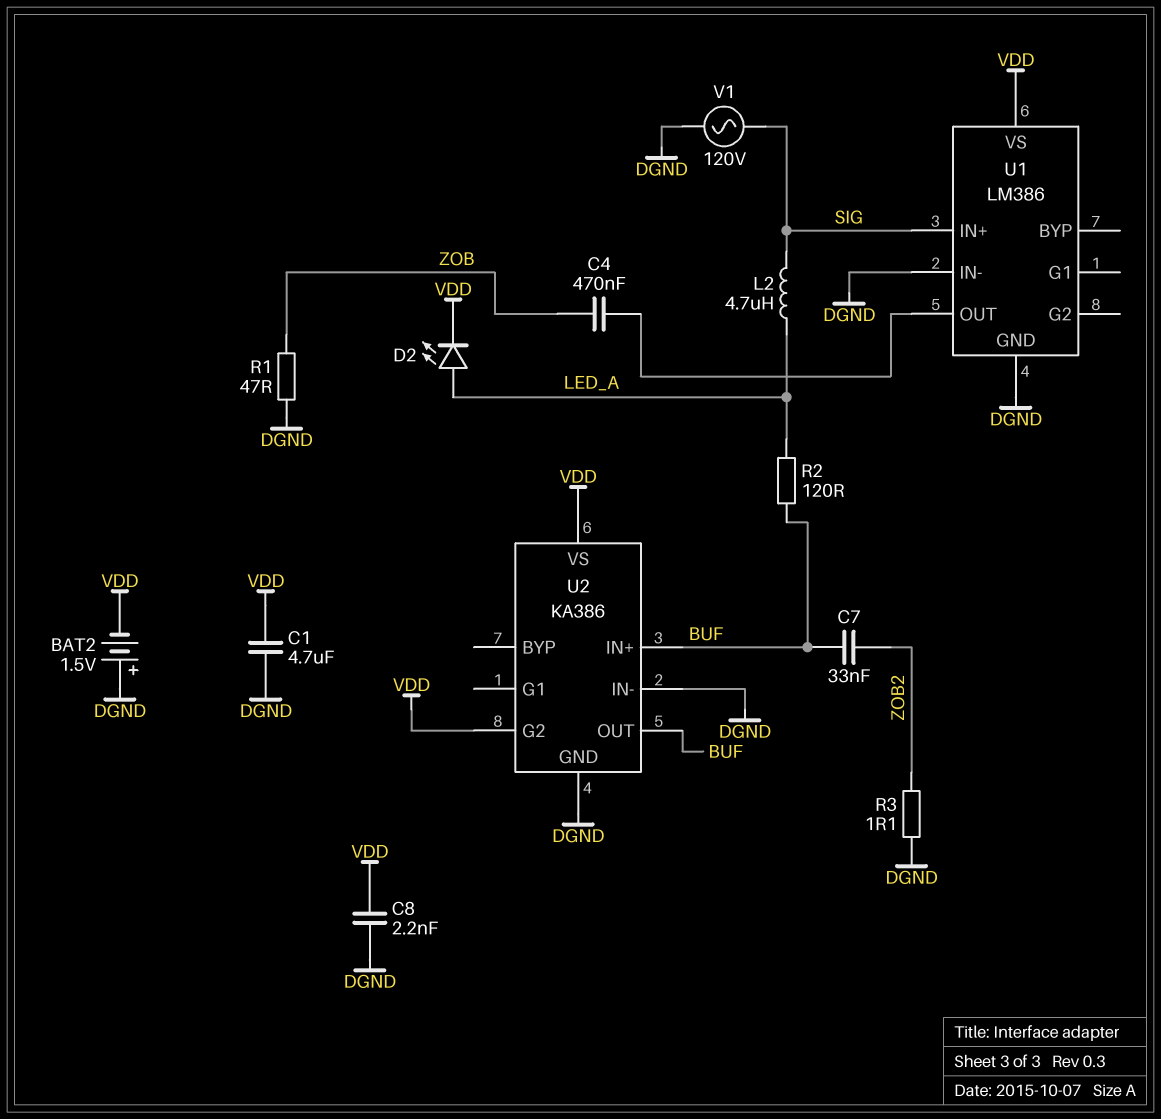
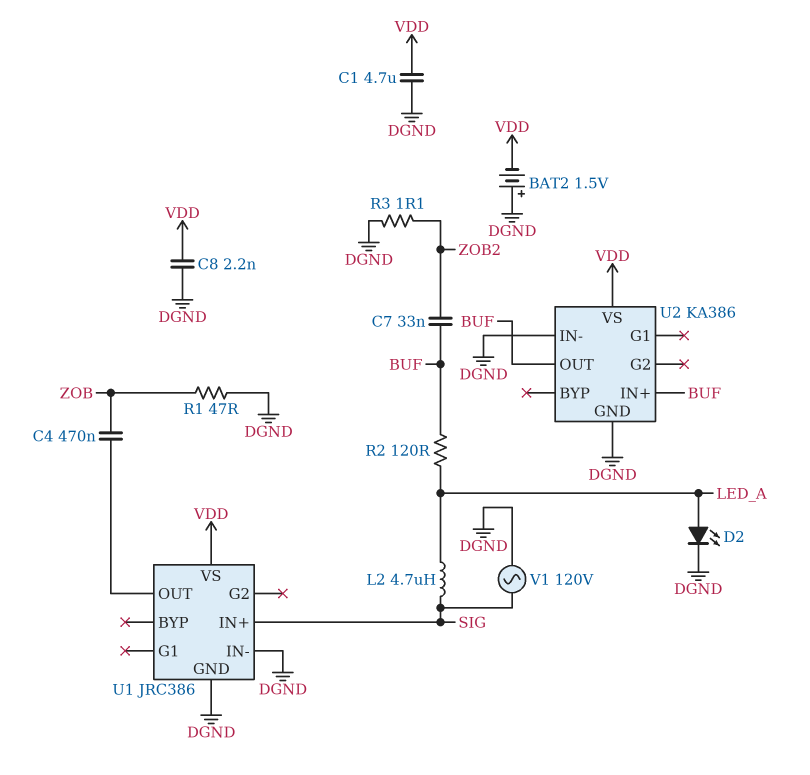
D2: LED (A LED_A, K VDD) -> LED (A LED_A, K DGND)
U1: LM386 -> JRC386
U2 pin G2: VDD -> none

